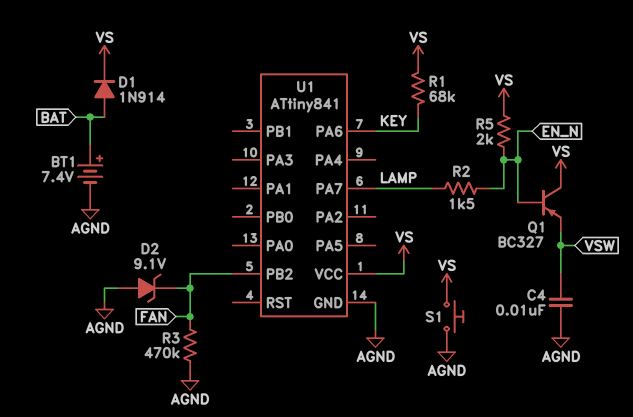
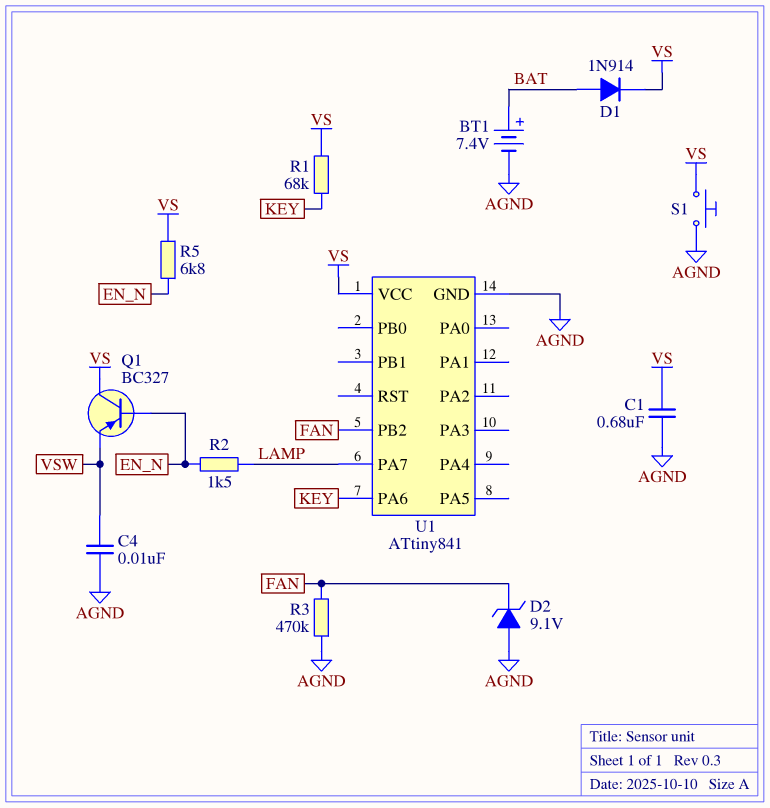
C1: none -> 680nF (AGND, VS)
R5: 2k (EN_N, VS) -> 6.8k (EN_N, VS)

